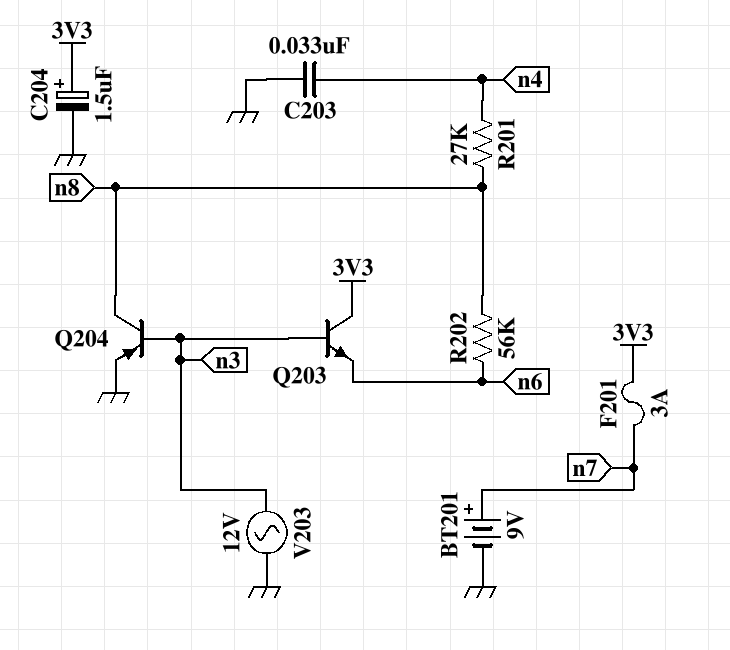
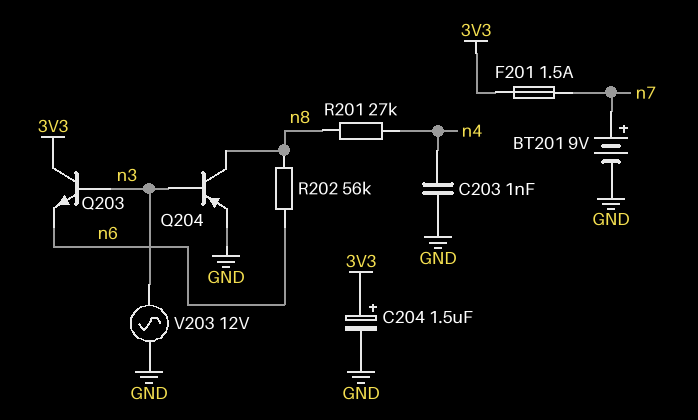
C203: 33nF (GND, n4) -> 1nF (GND, n4)
F201: 3A (3V3, n7) -> 1.5A (3V3, n7)

